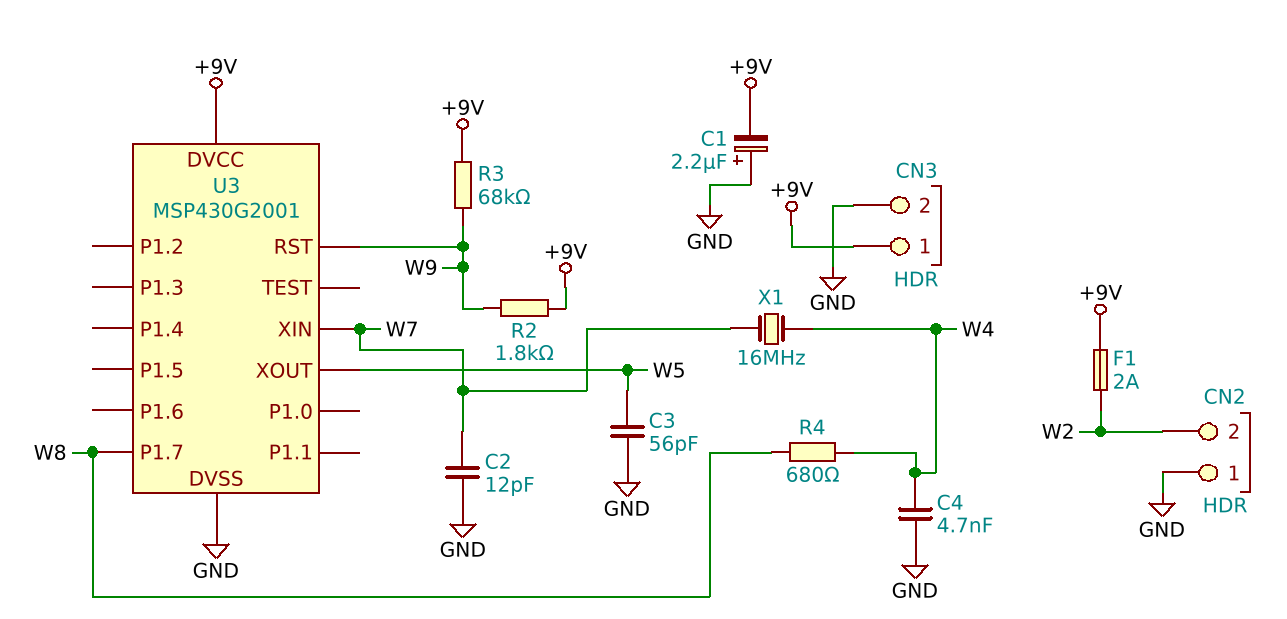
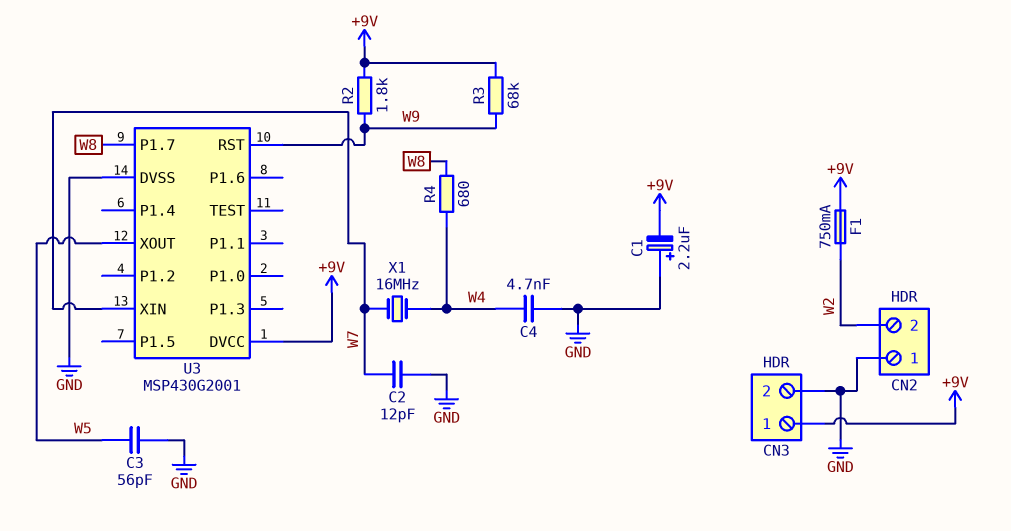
F1: 2A (+9V, W2) -> 750mA (+9V, W2)

